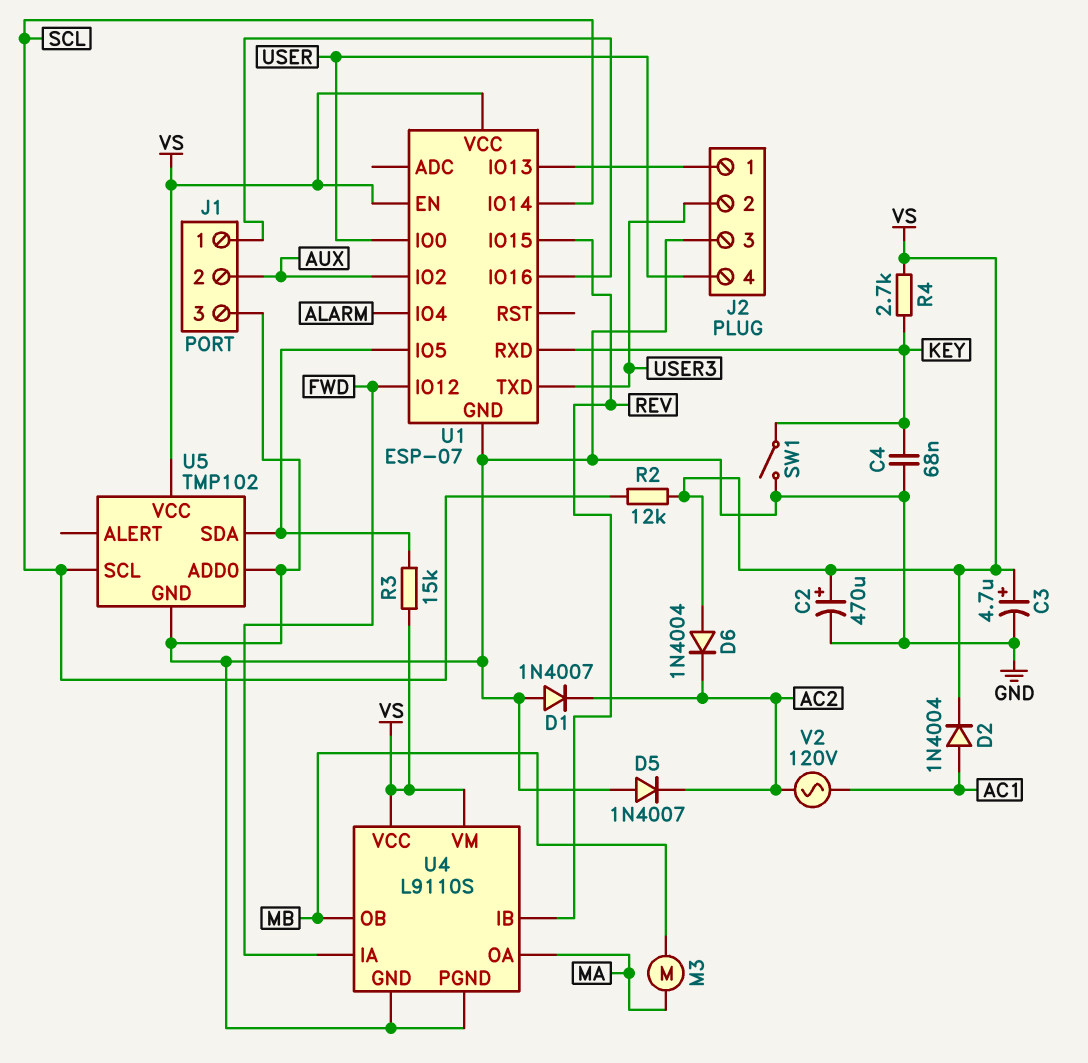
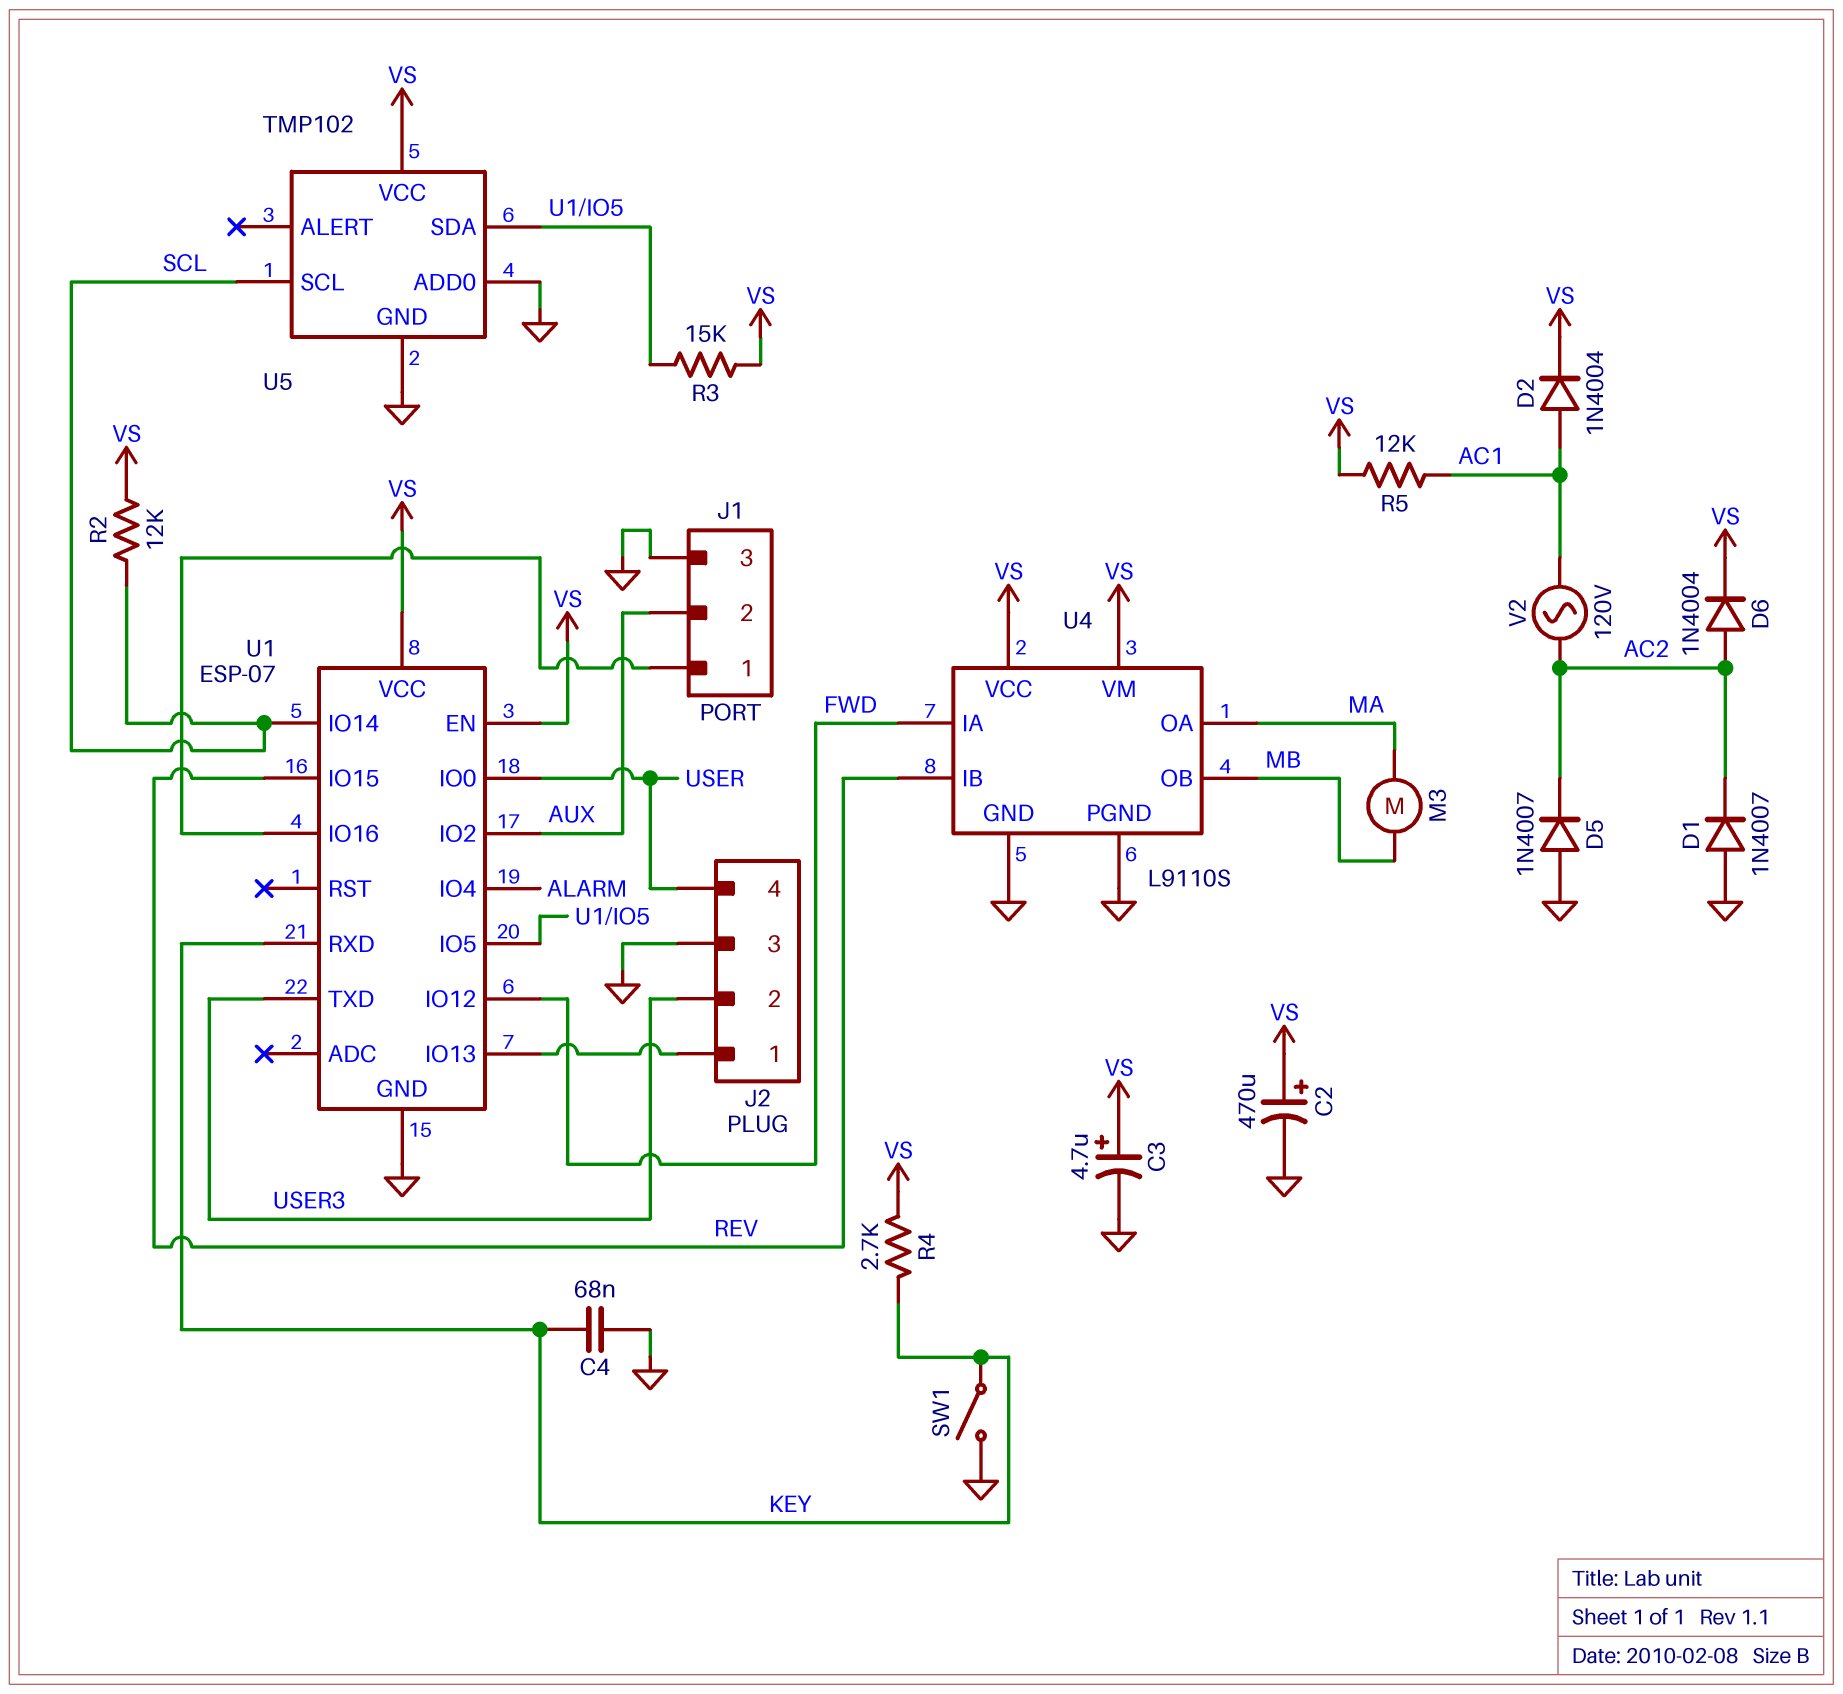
D6: diode 1N4004 (A VS, K AC2) -> diode 1N4004 (A AC2, K VS)
R5: none -> 12k (AC1, VS)

